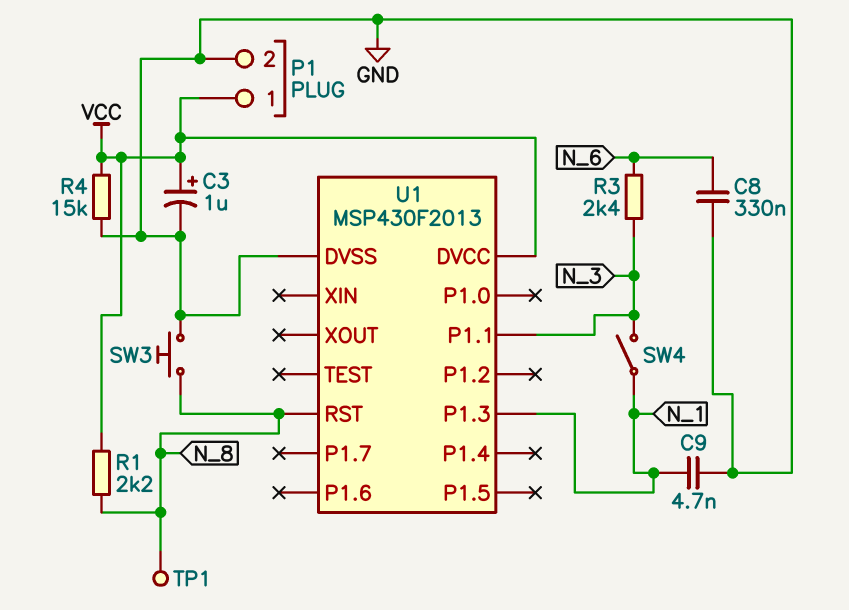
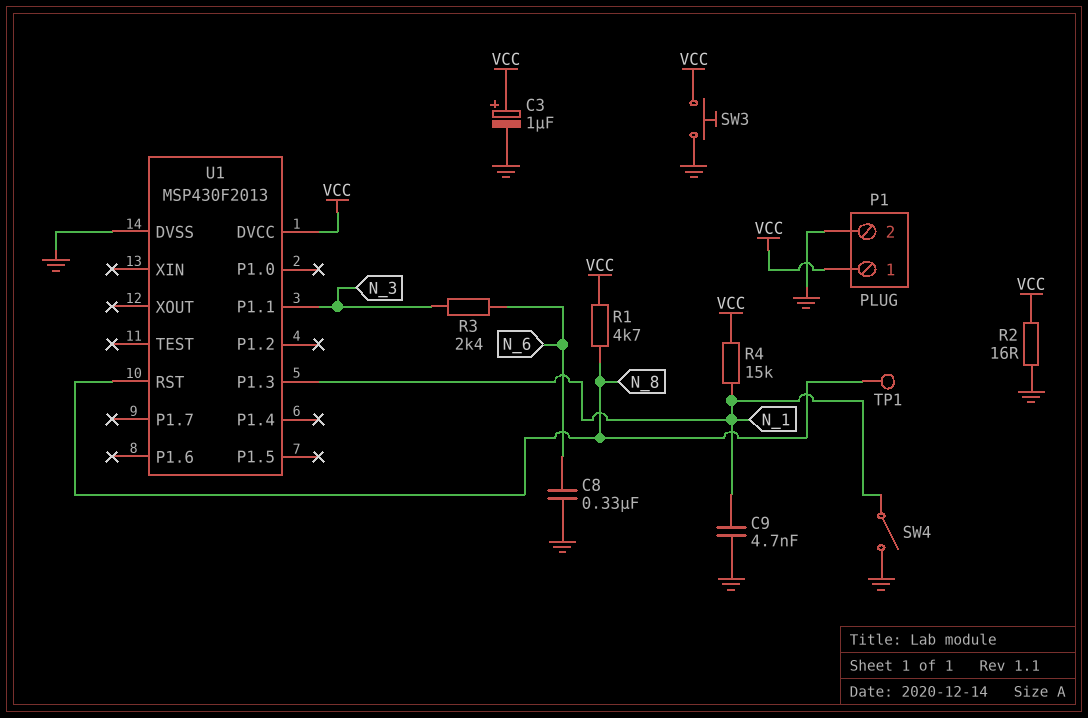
R1: 2.2k (N_8, VCC) -> 4.7k (N_8, VCC)
R2: none -> 16 (GND, VCC)
R4: 15k (GND, VCC) -> 15k (N_1, VCC)
SW3: button (GND, N_8) -> button (GND, VCC)
SW4: switch (N_1, N_3) -> switch (GND, N_1)

